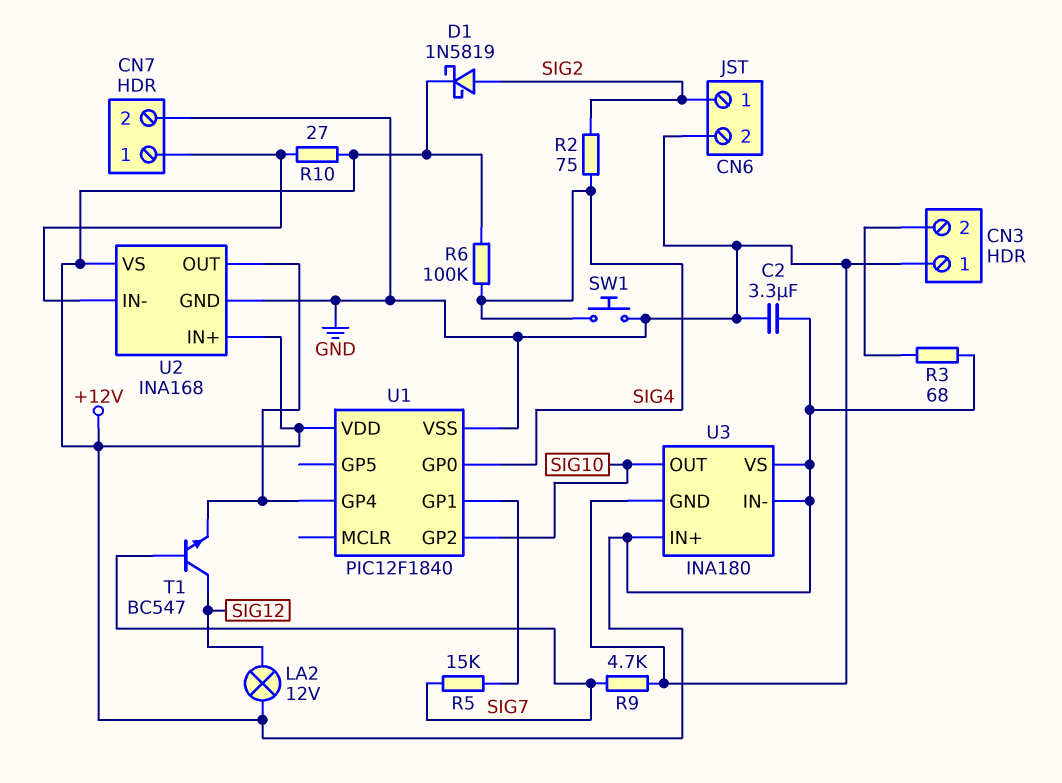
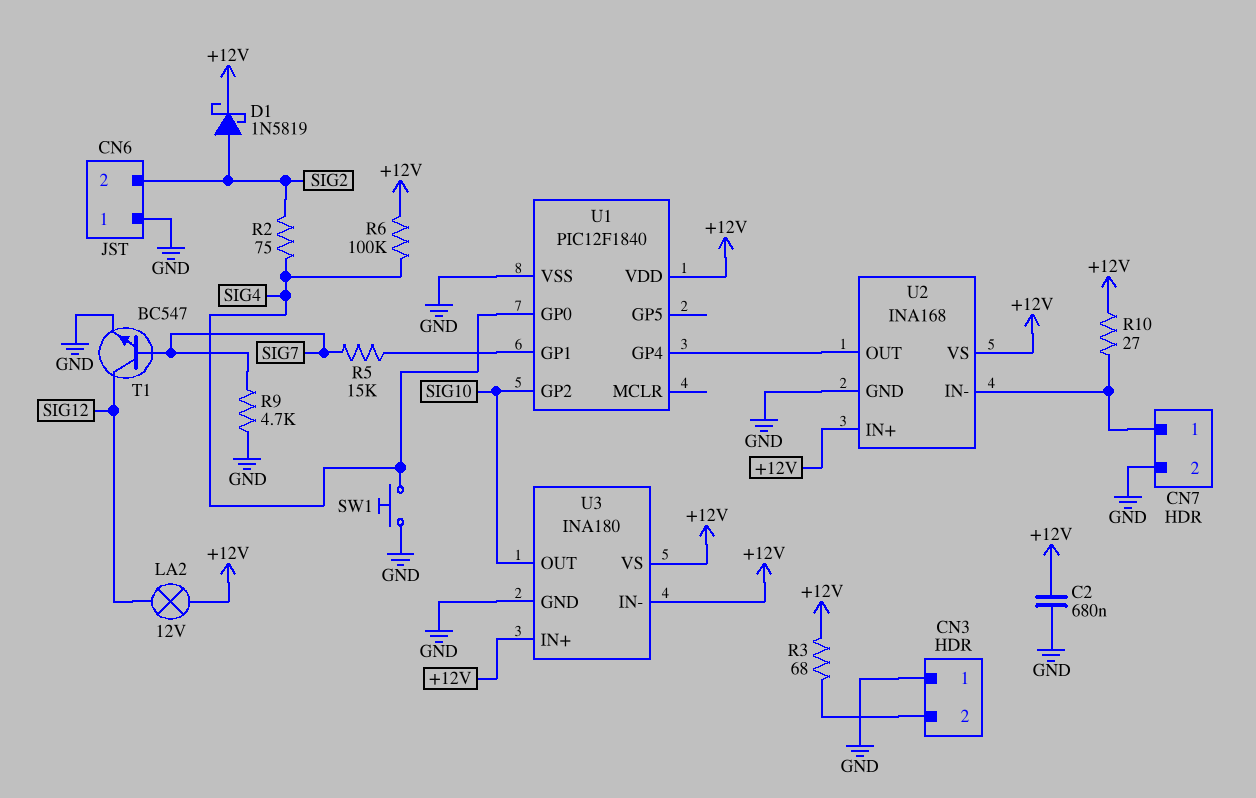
C2: 3.3uF (+12V, GND) -> 680nF (+12V, GND)
CN6 pin 1: SIG2 -> GND
CN6 pin 2: GND -> SIG2
T1: NPN BC547 (B SIG7, C SIG12, E U1/GP4) -> NPN BC547 (B SIG7, C SIG12, E GND)

